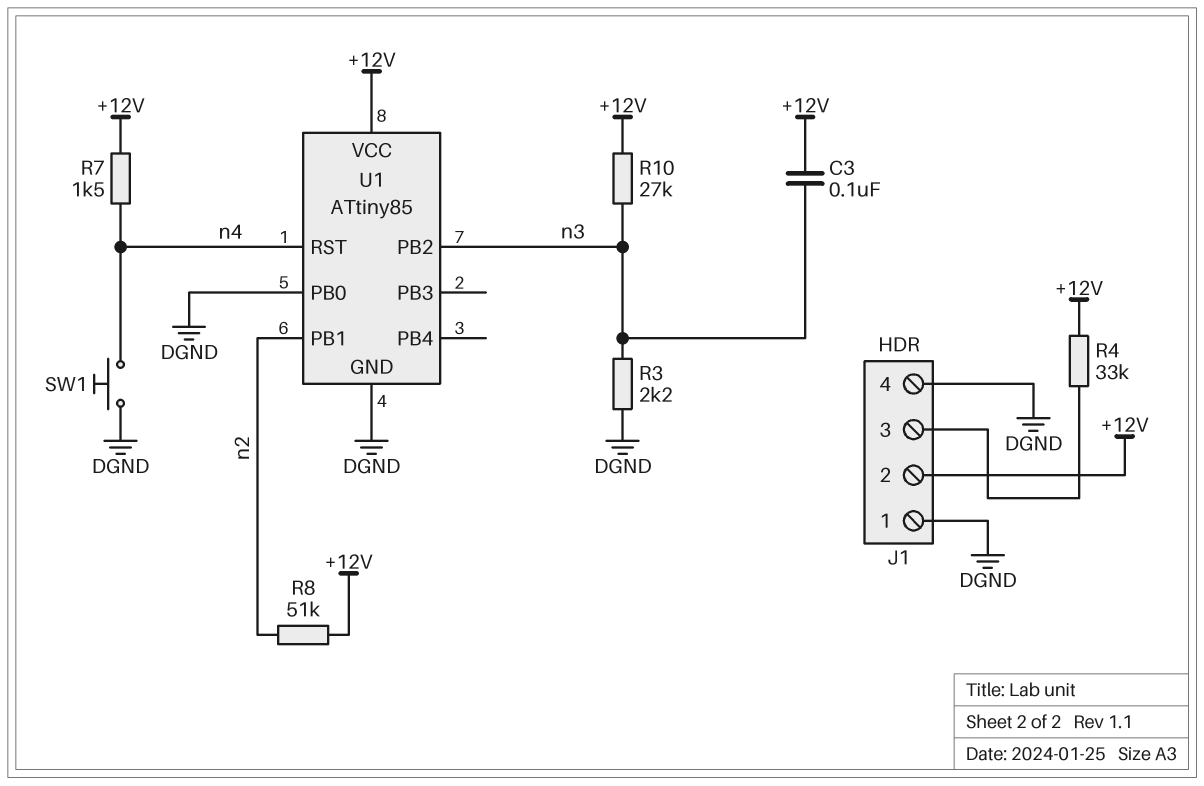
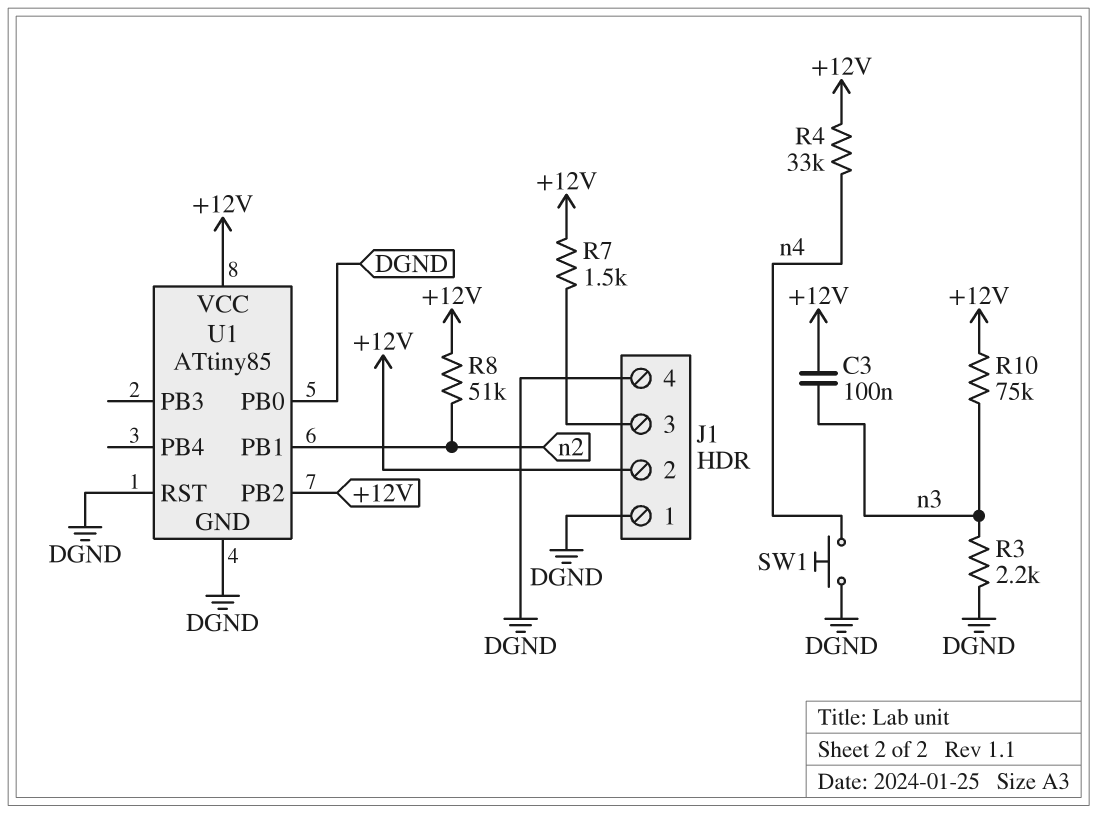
R4: 33k (+12V, J1/3) -> 33k (+12V, n4)
R7: 1.5k (+12V, n4) -> 1.5k (+12V, J1/3)
R10: 27k (+12V, n3) -> 75k (+12V, n3)
U1 pin PB2: n3 -> +12V
U1 pin RST: n4 -> DGND

